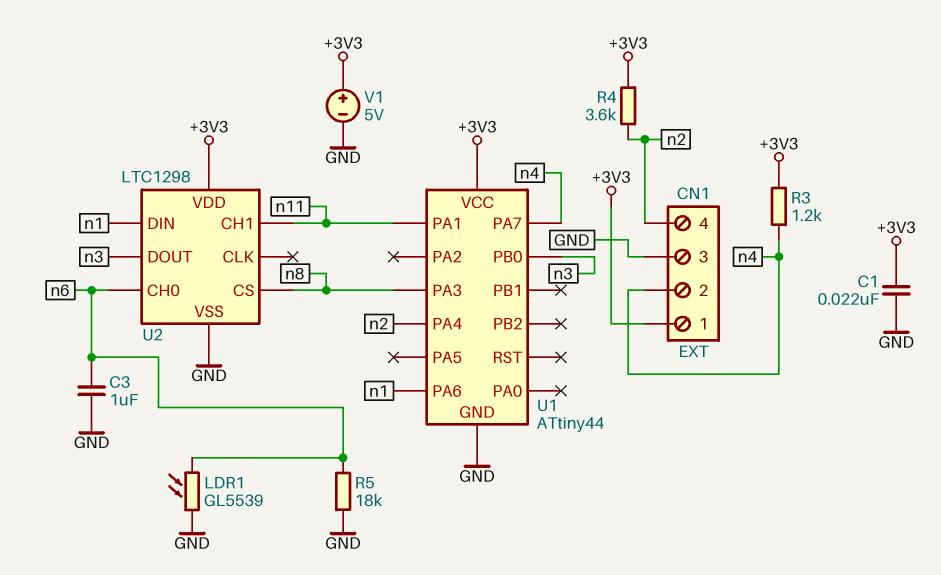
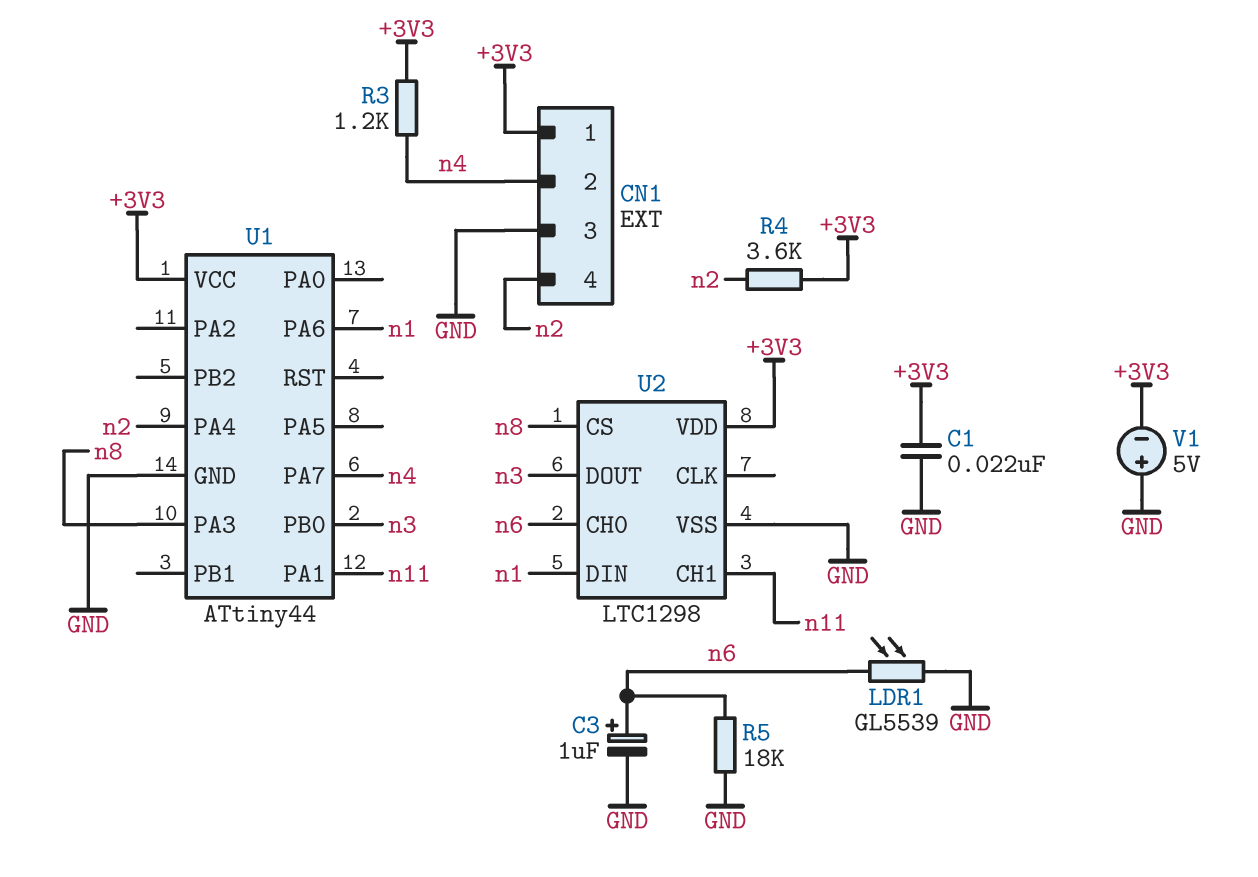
C3: 1uF (GND, n6) -> 1uF (plus n6, minus GND)
V1: 5V (plus +3V3, minus GND) -> 5V (plus GND, minus +3V3)

